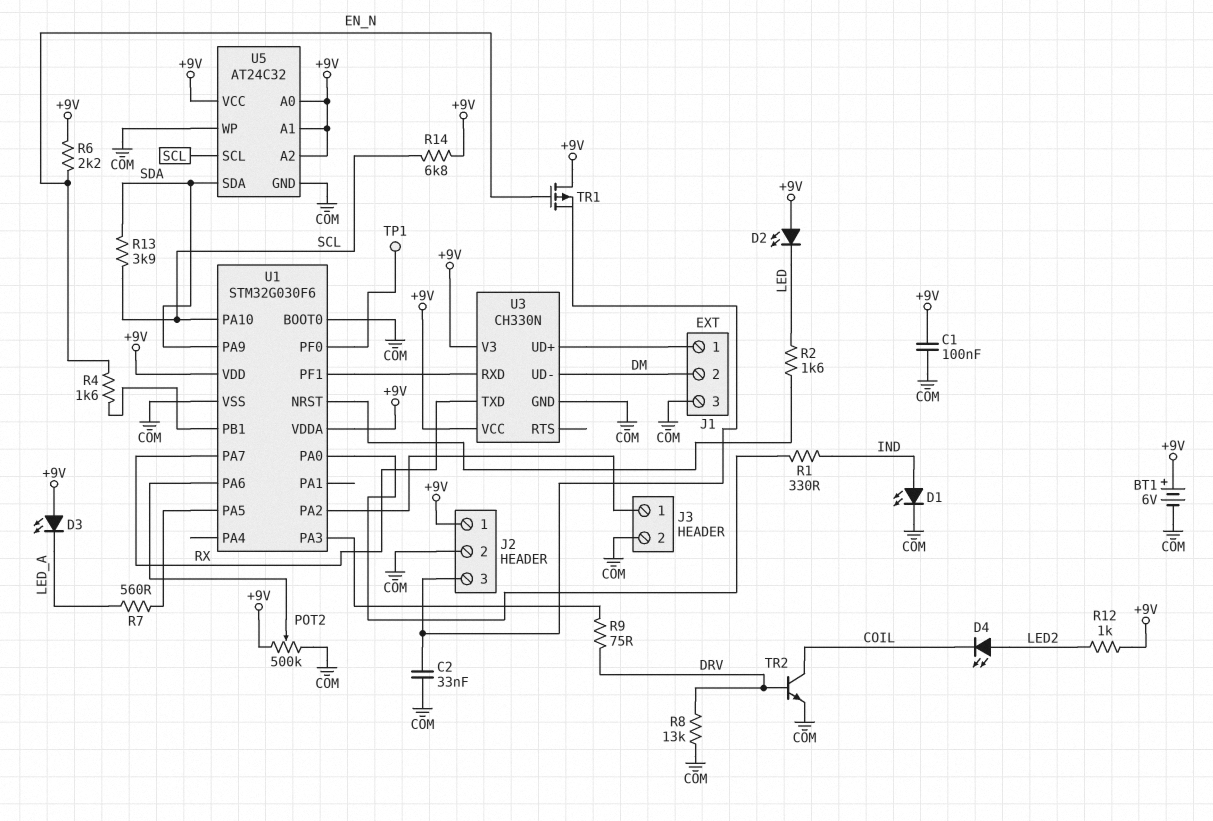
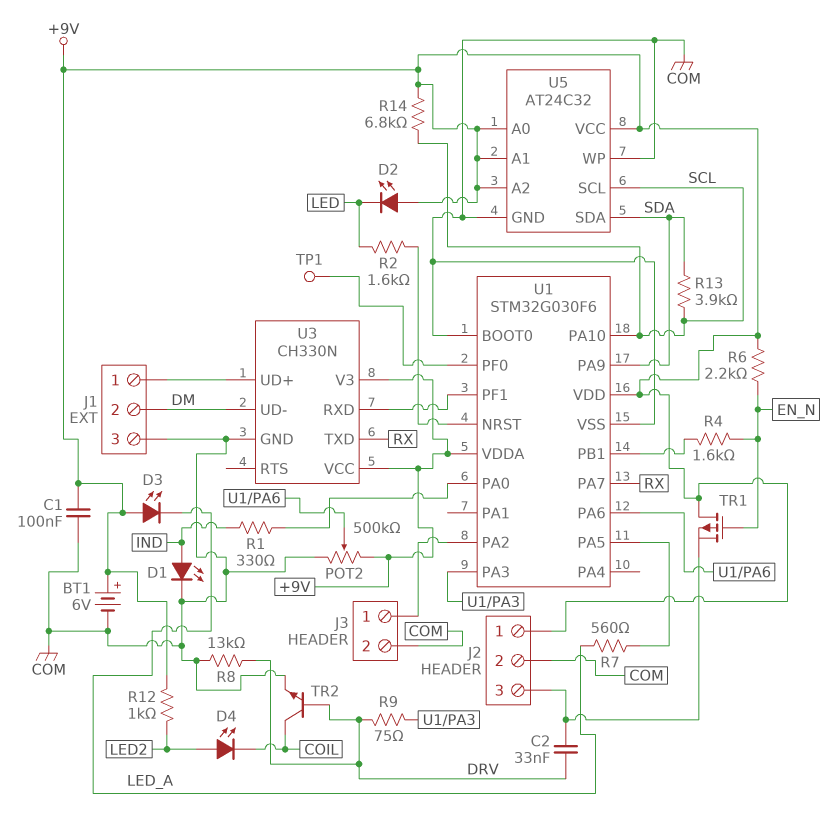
C2: 33nF (COM, J2/3) -> 33nF (DRV, J2/3)

